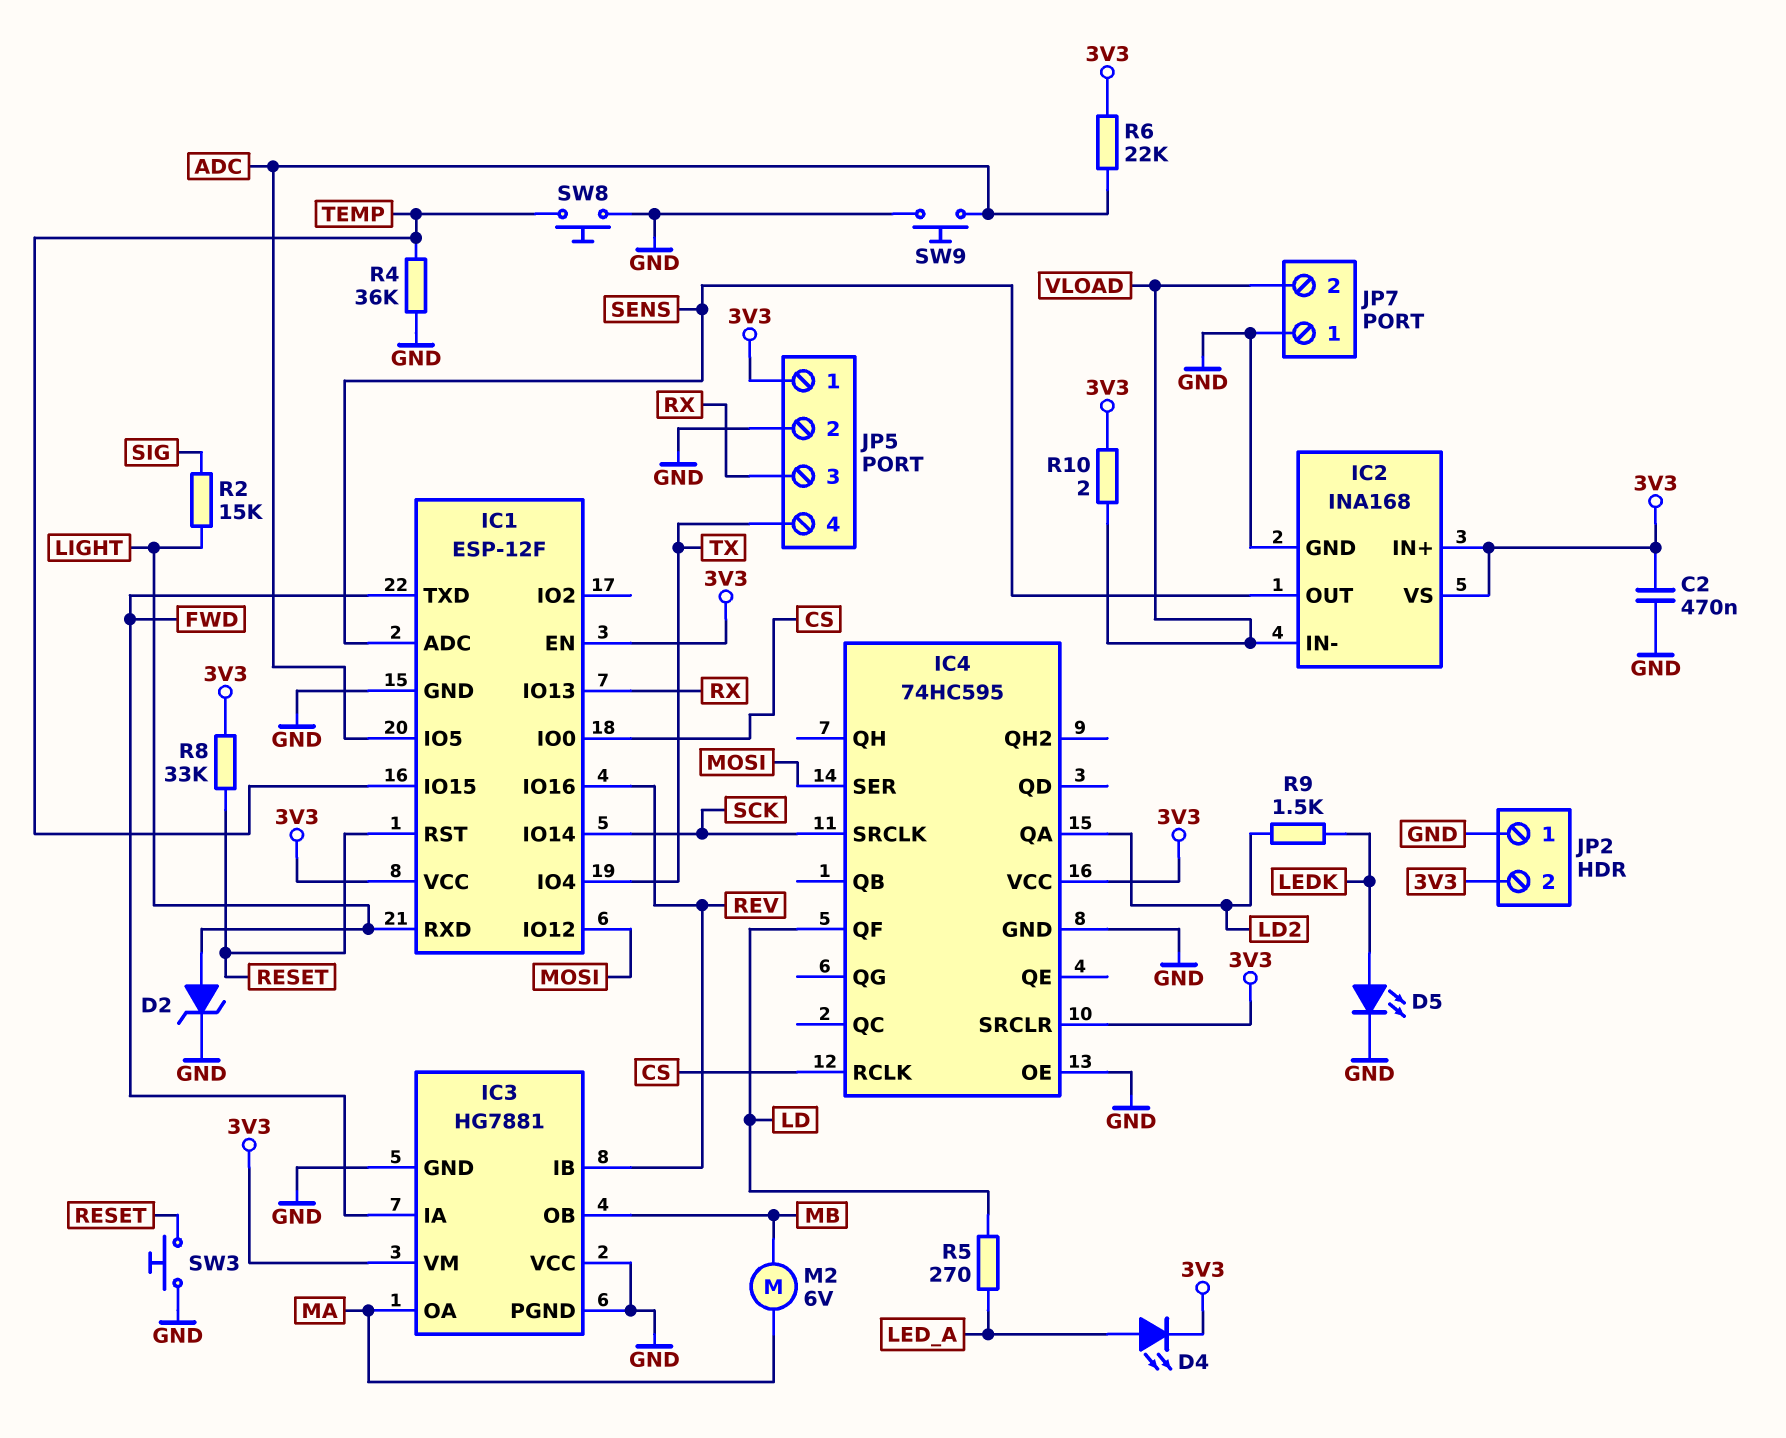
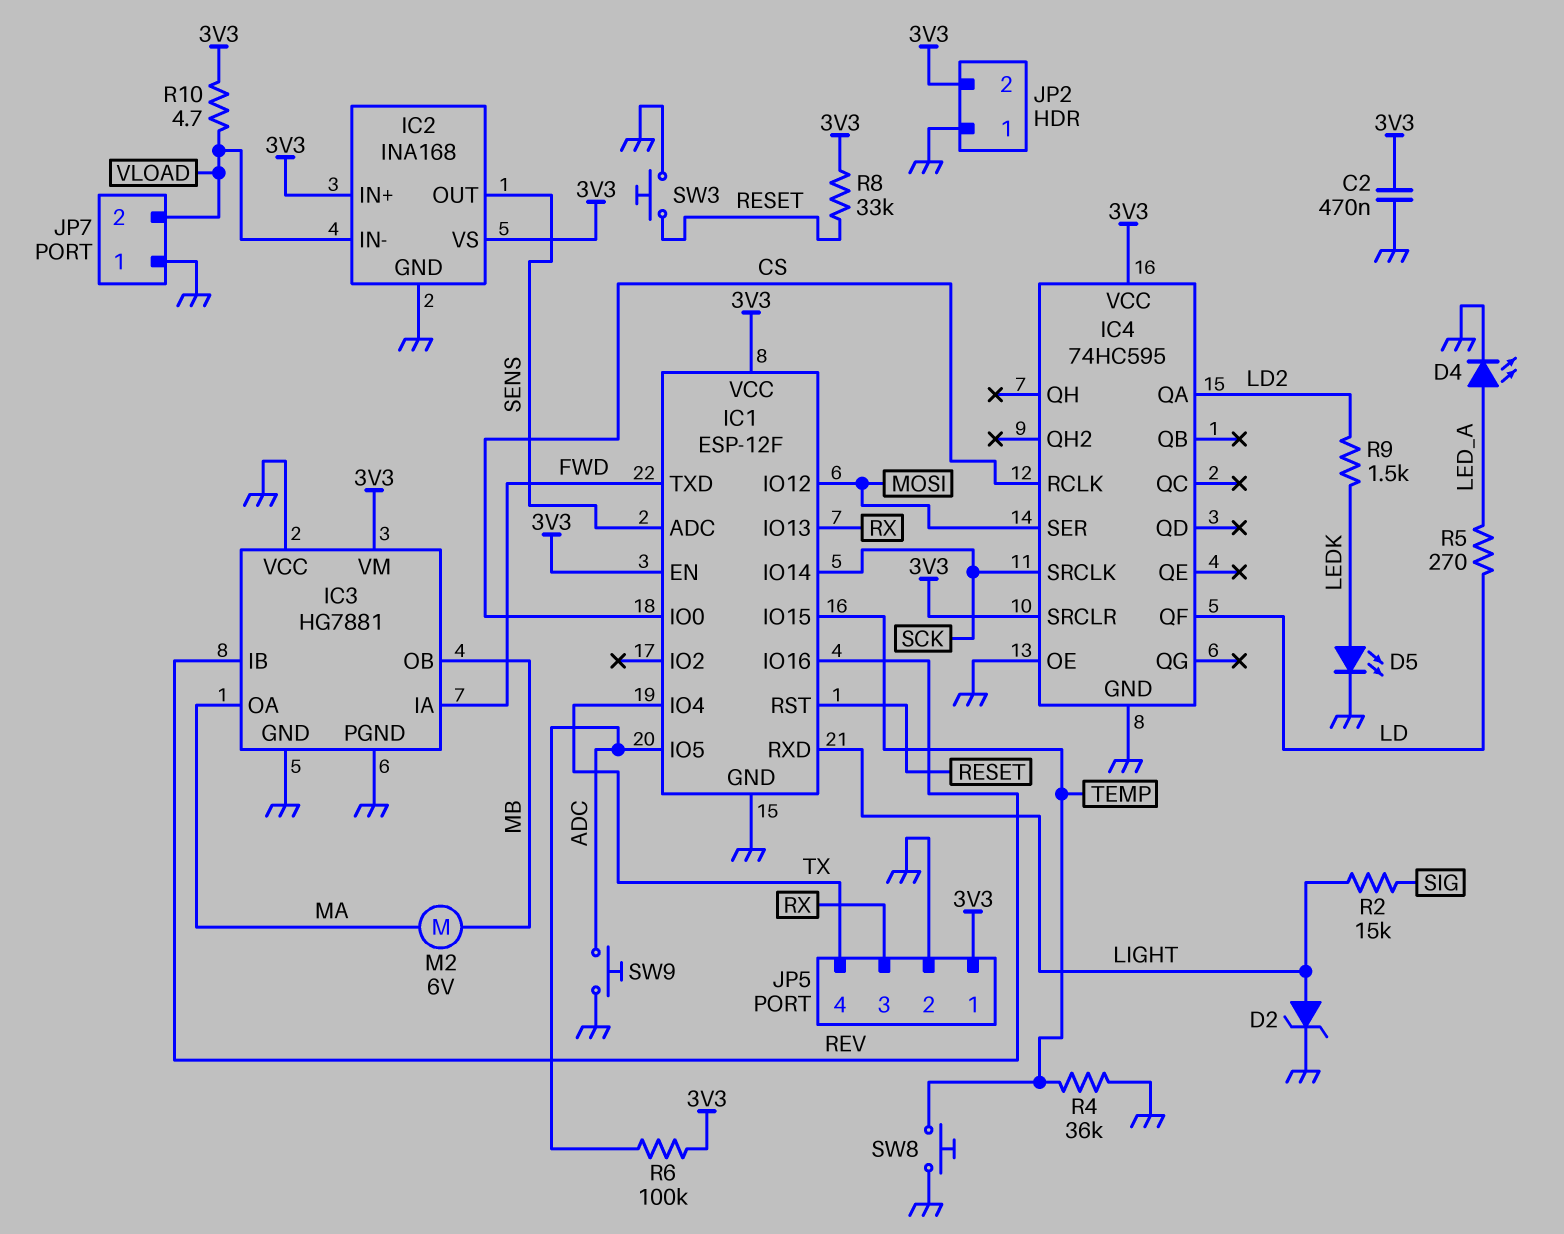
D4: LED (A LED_A, K 3V3) -> LED (A LED_A, K GND)
R6: 22k (3V3, ADC) -> 100k (3V3, ADC)
R10: 2 (3V3, VLOAD) -> 4.7 (3V3, VLOAD)

